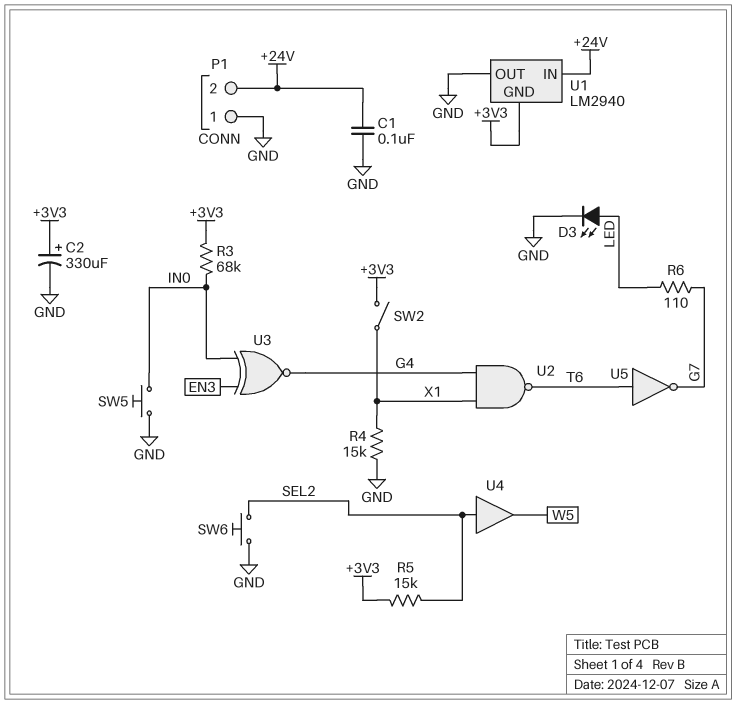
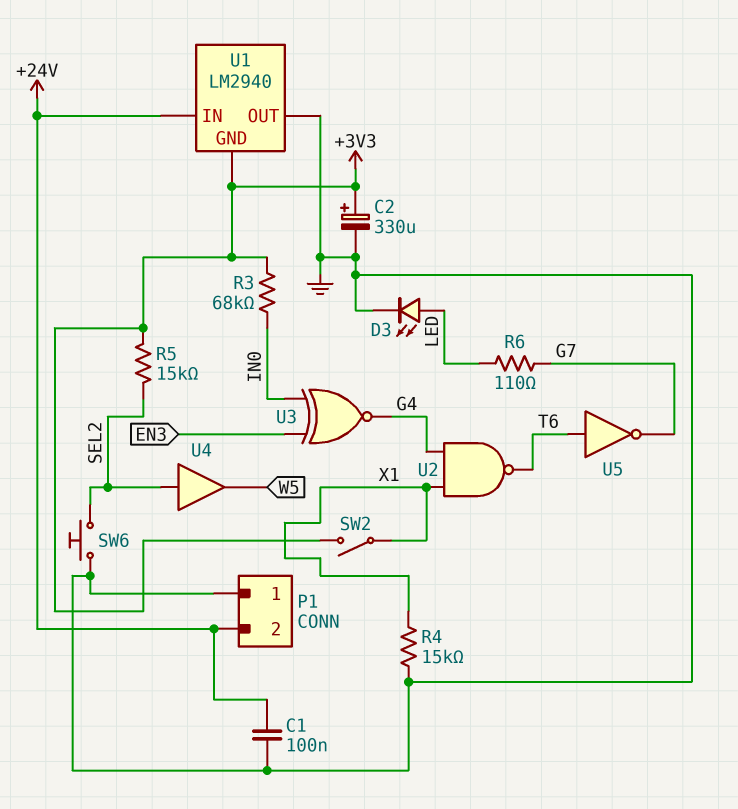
SW5: button (GND, IN0) -> none

